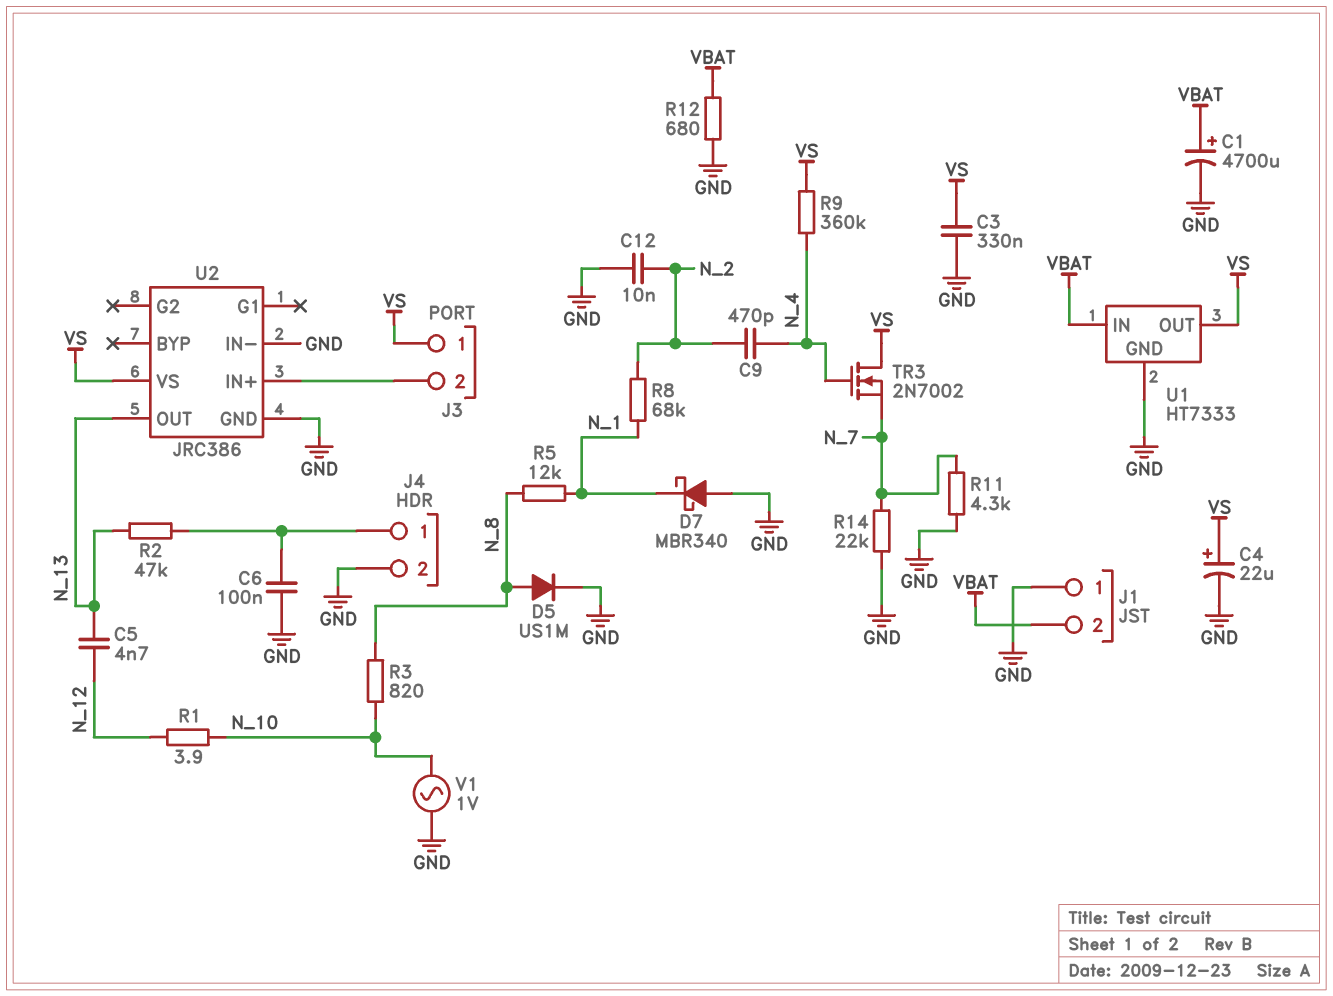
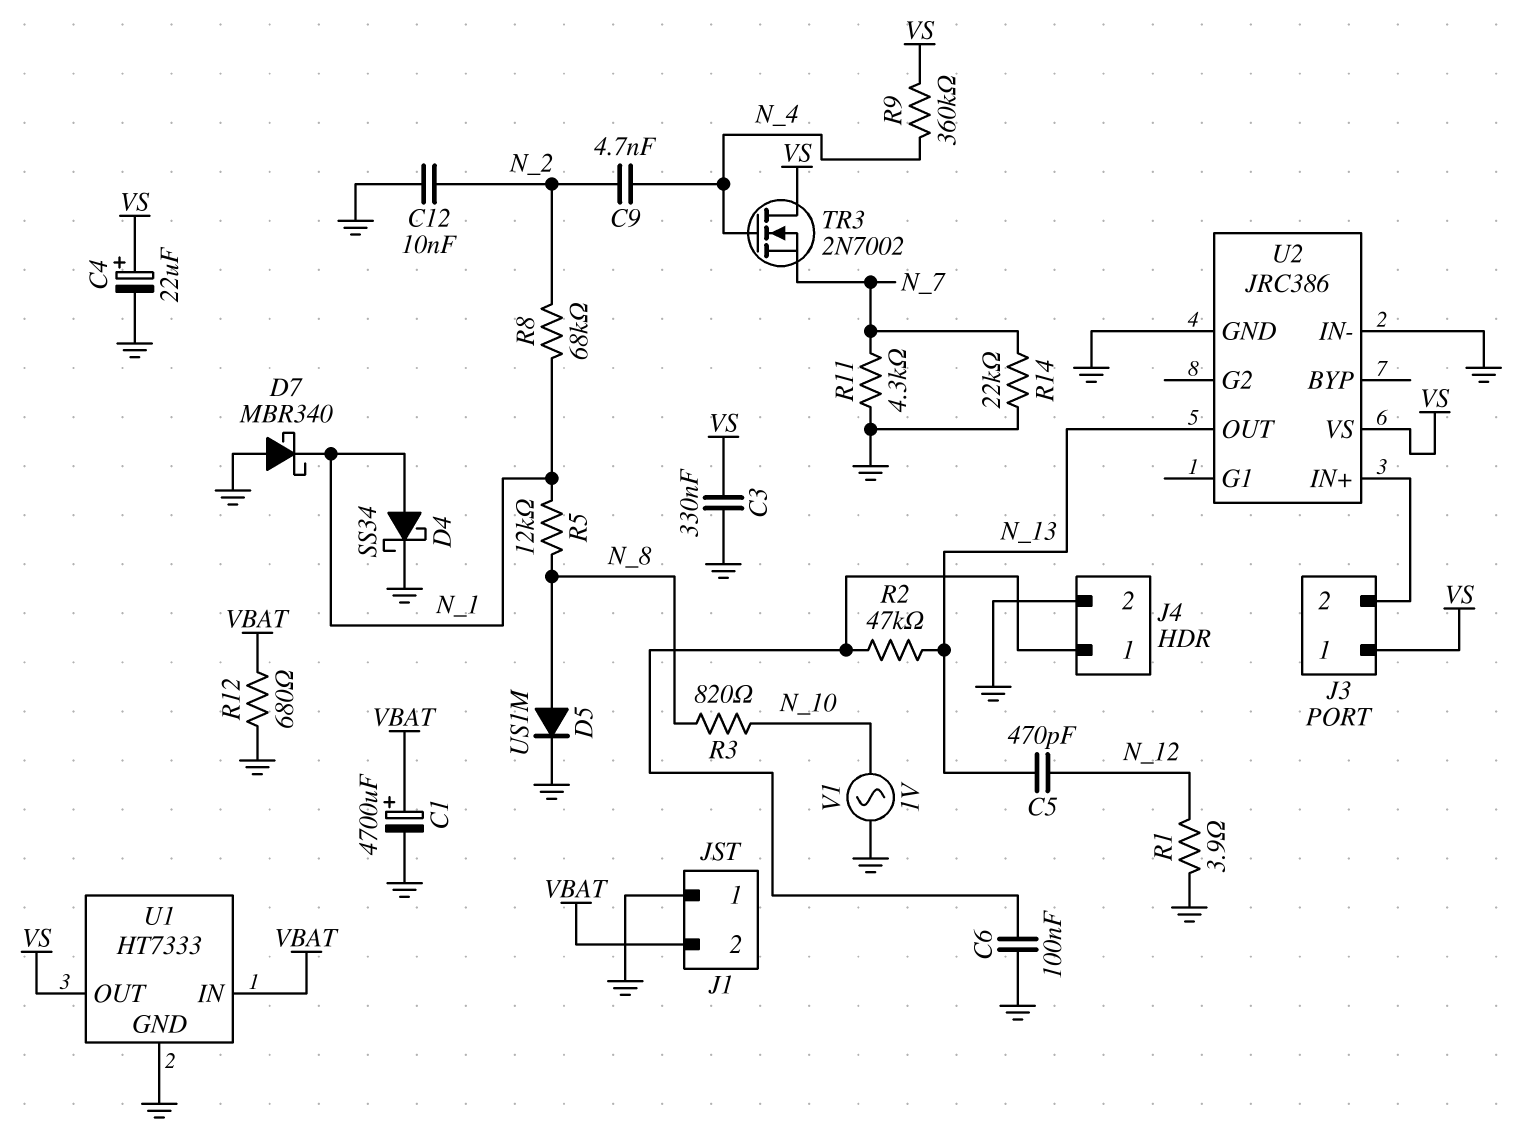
C5: 4.7nF (N_12, N_13) -> 470pF (N_12, N_13)
C9: 470pF (N_2, N_4) -> 4.7nF (N_2, N_4)
D4: none -> schottky SS34 (A N_1, K GND)
R1: 3.9 (N_10, N_12) -> 3.9 (GND, N_12)

